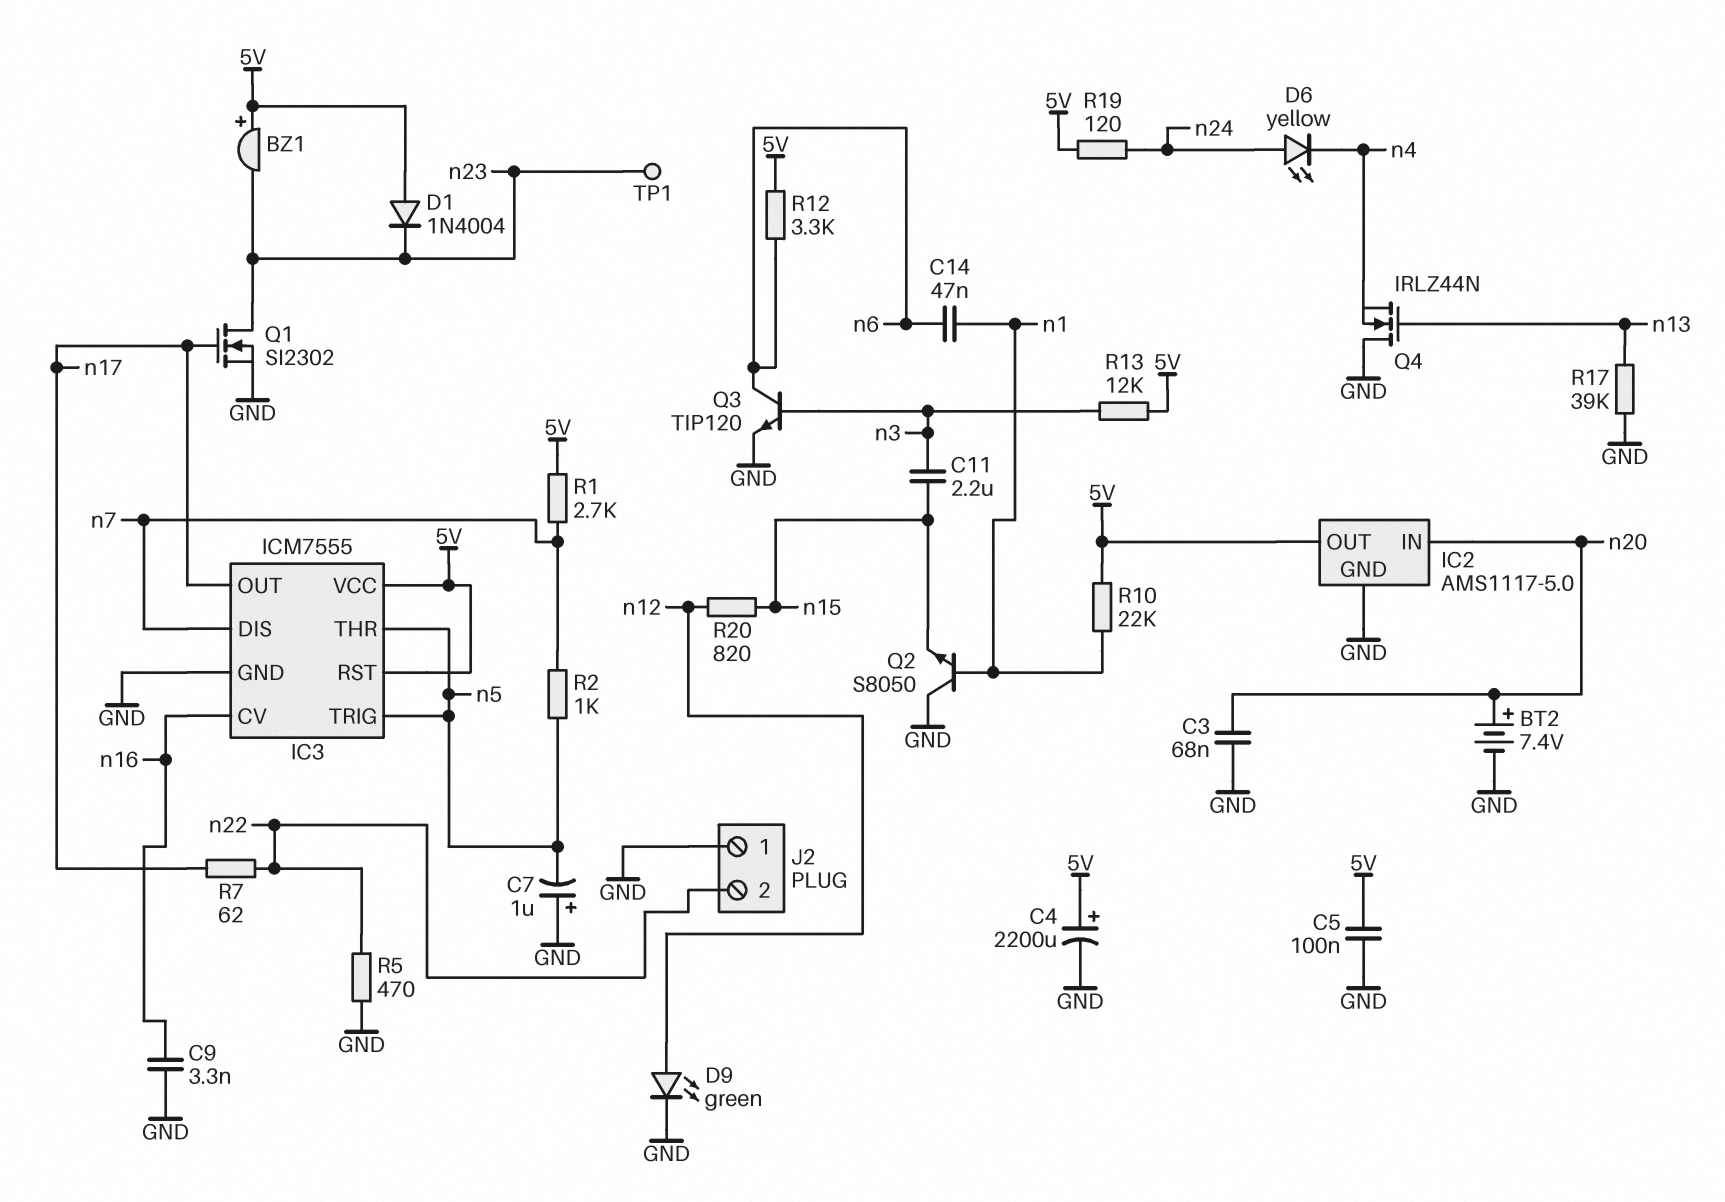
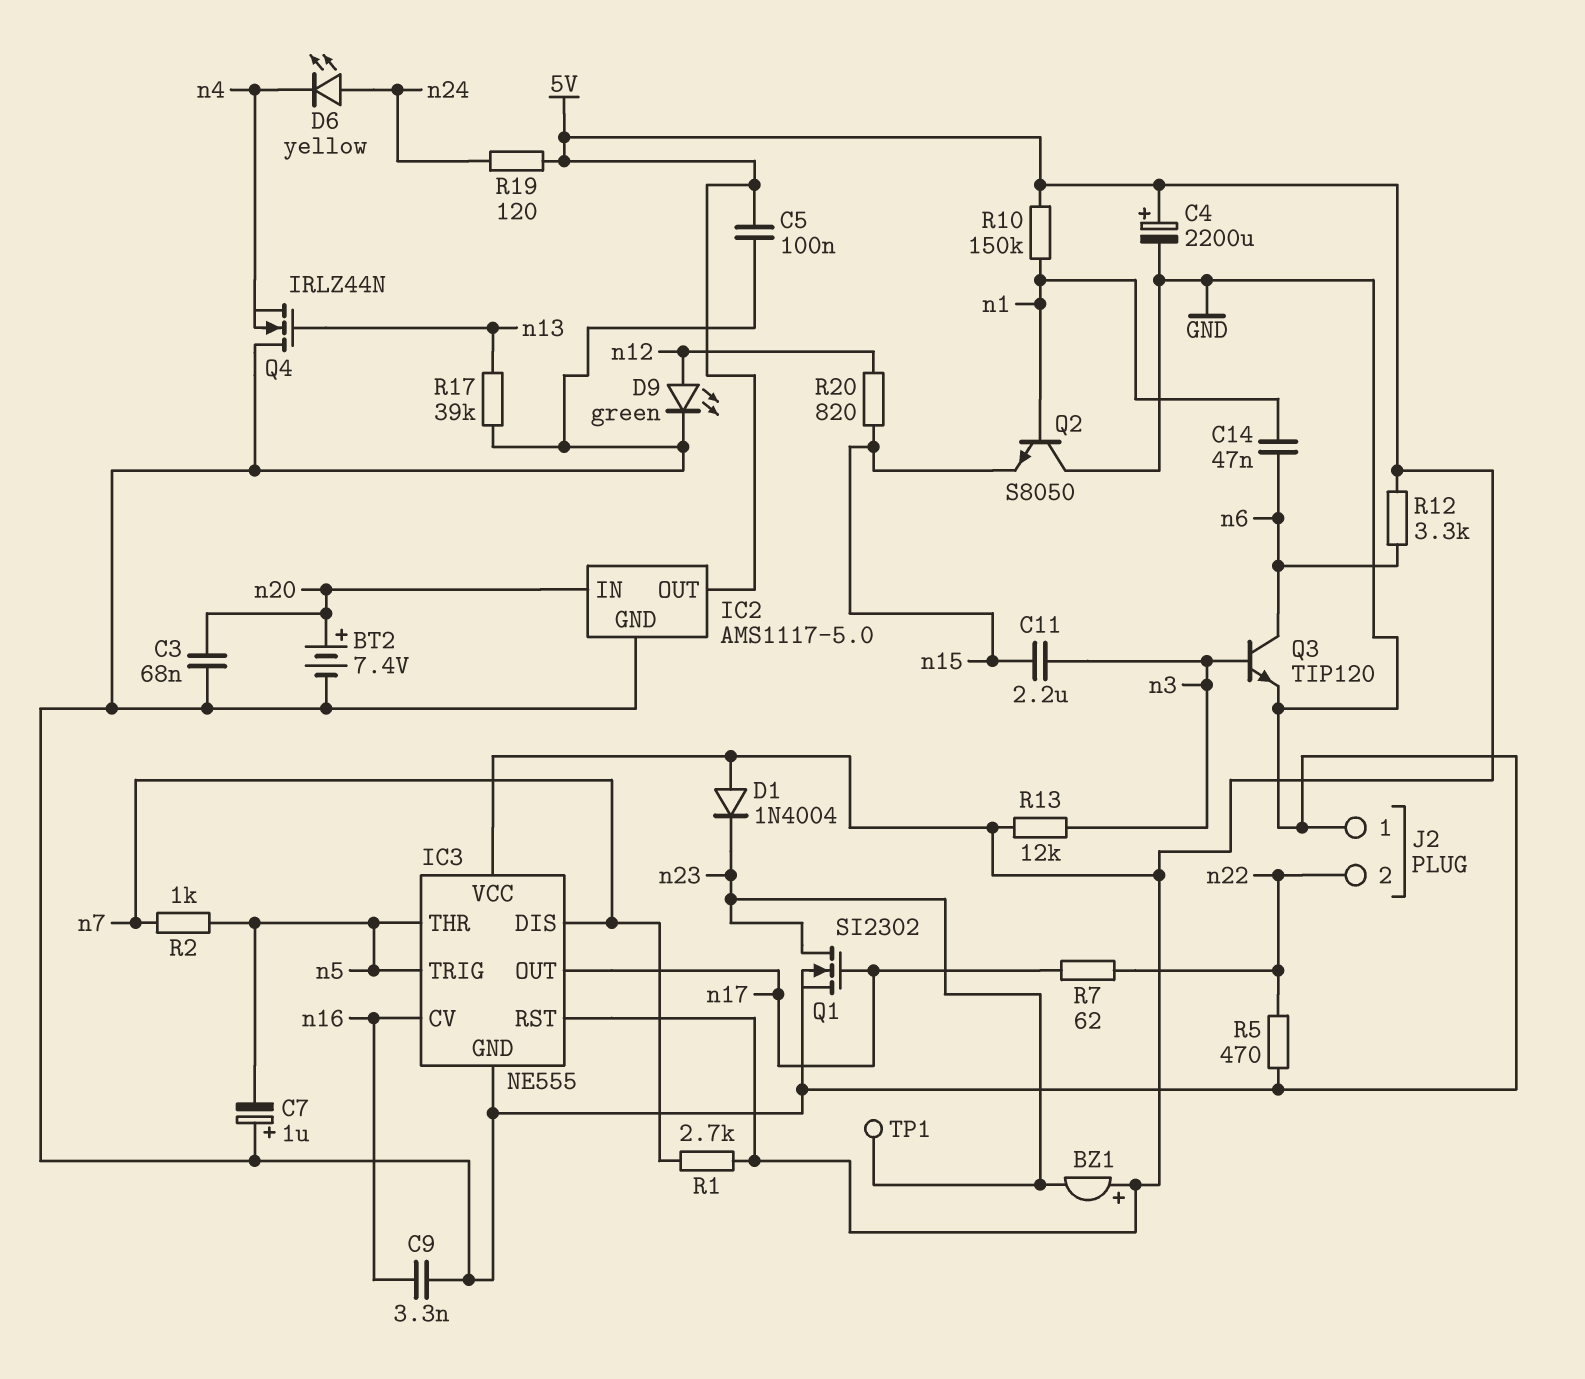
IC3: ICM7555 -> NE555
R10: 22k (5V, n1) -> 150k (5V, n1)

